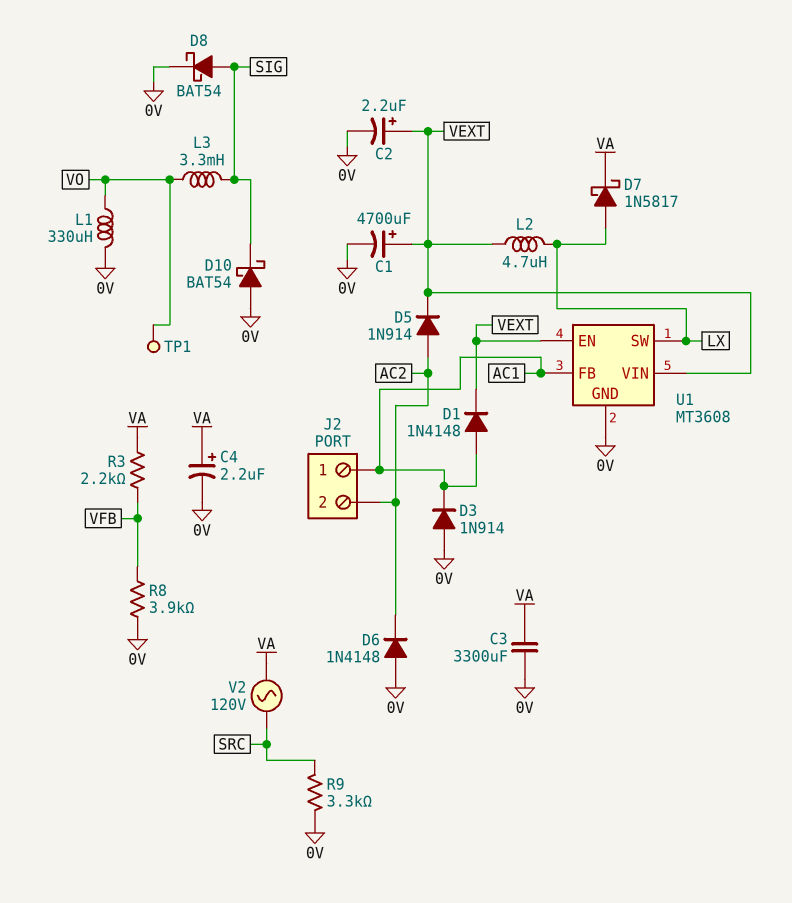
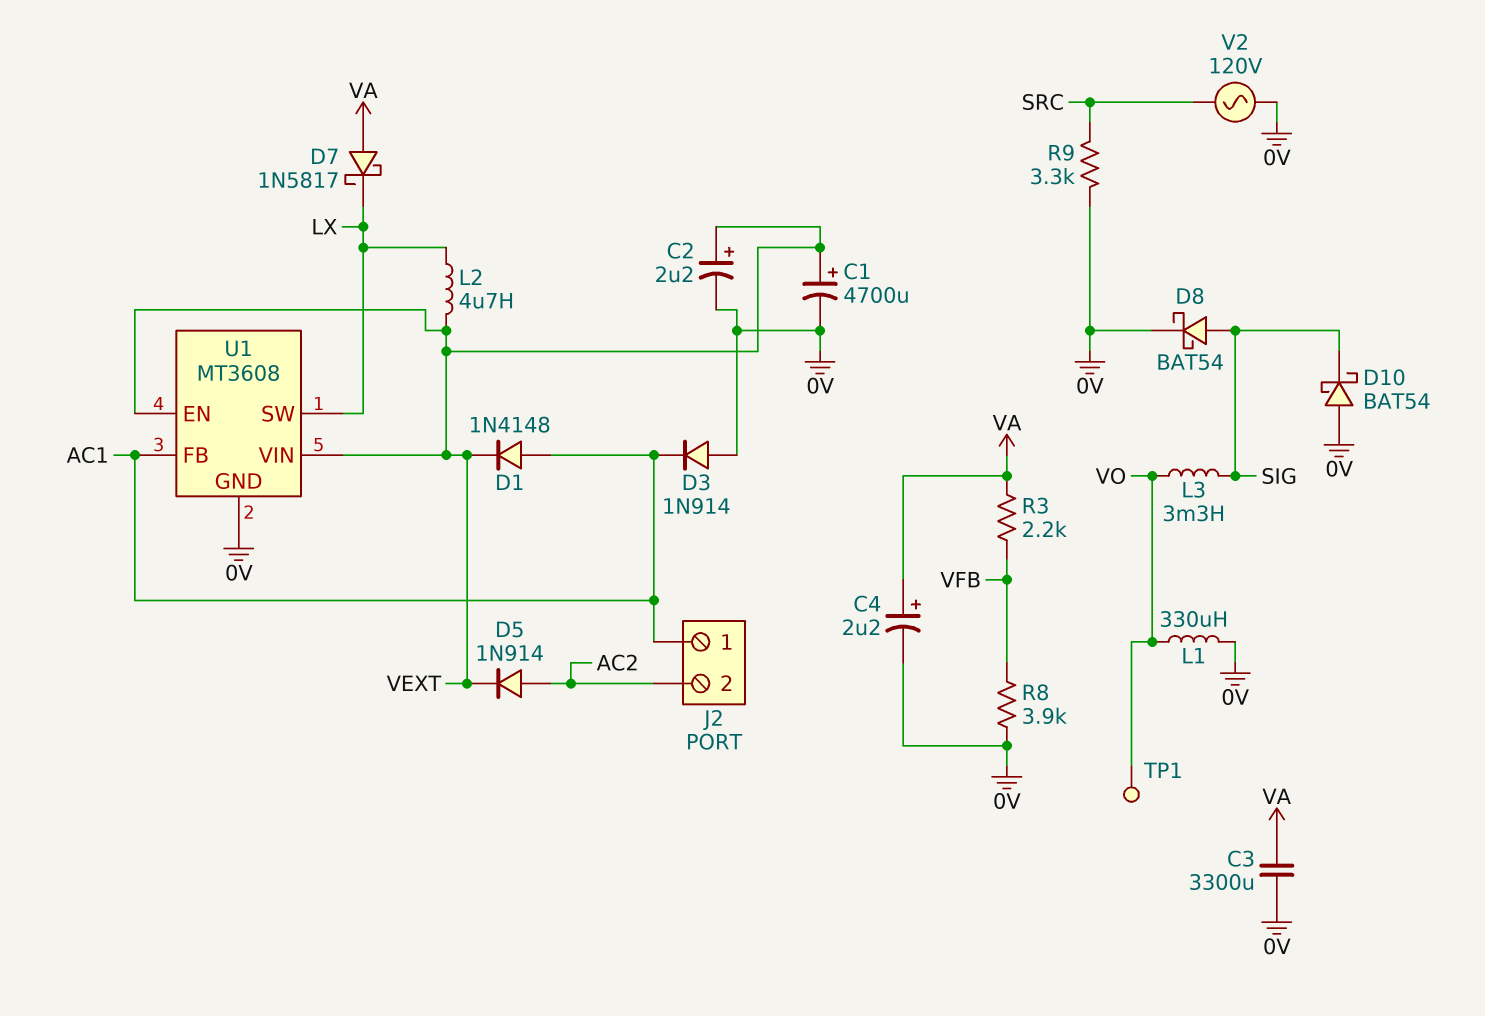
D6: diode 1N4148 (A 0V, K AC2) -> none
D7: schottky 1N5817 (A LX, K VA) -> schottky 1N5817 (A VA, K LX)
V2: AC 120V (SRC, VA) -> AC 120V (0V, SRC)

